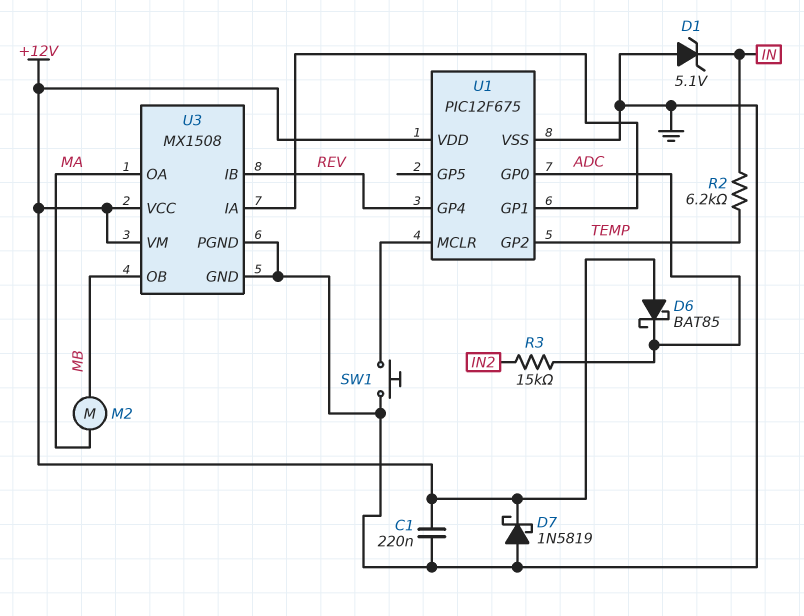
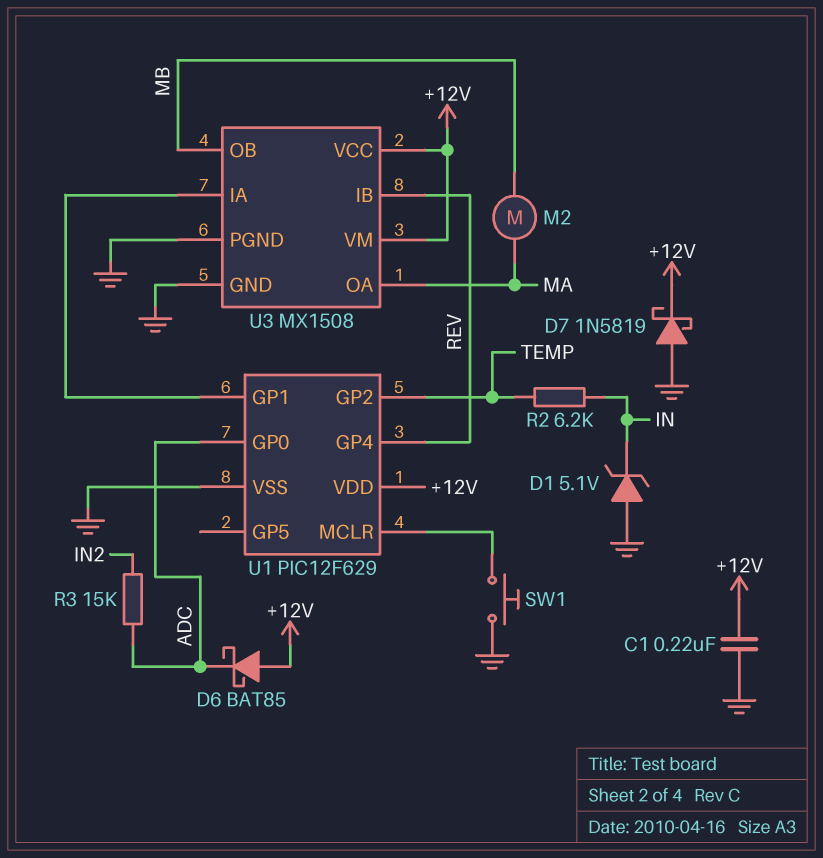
U1: PIC12F675 -> PIC12F629

